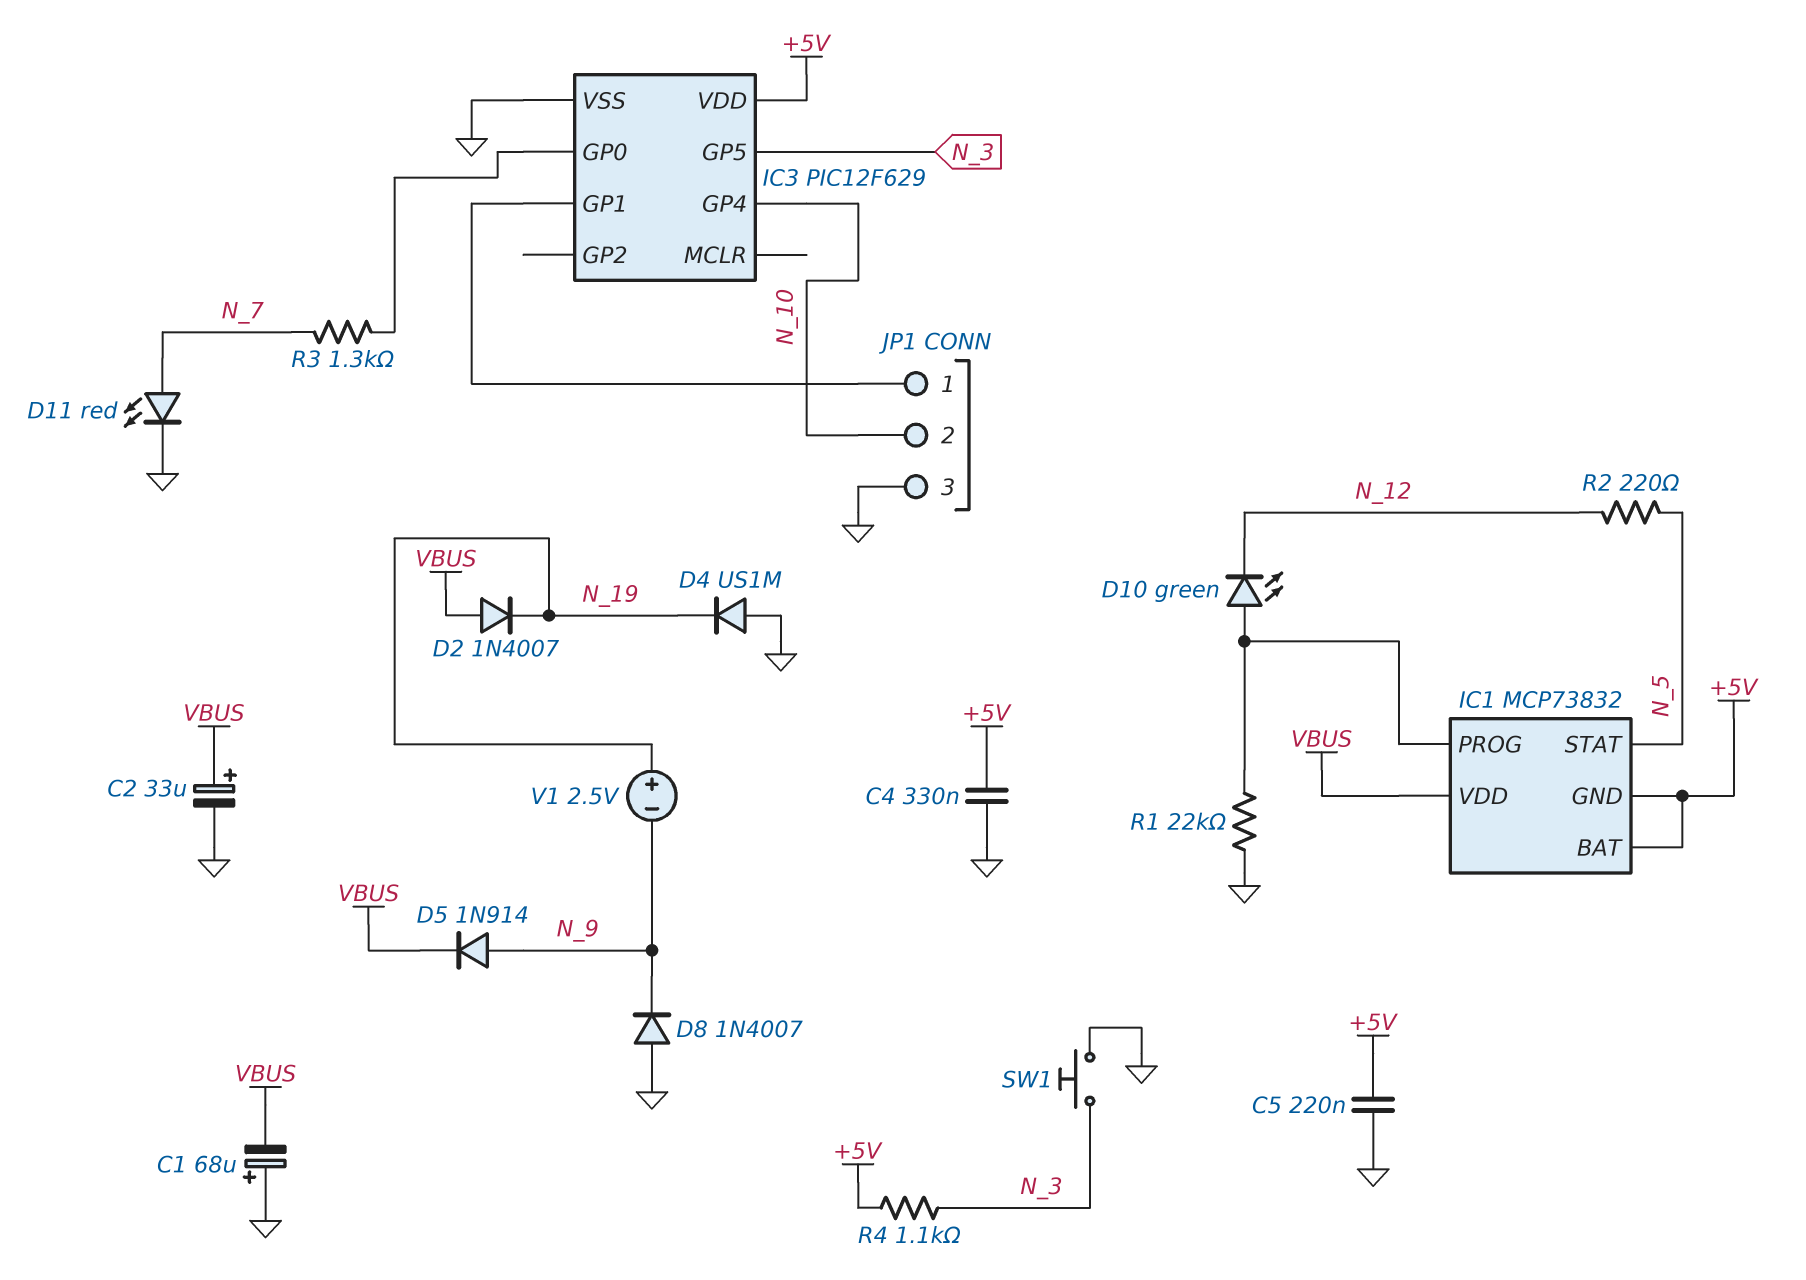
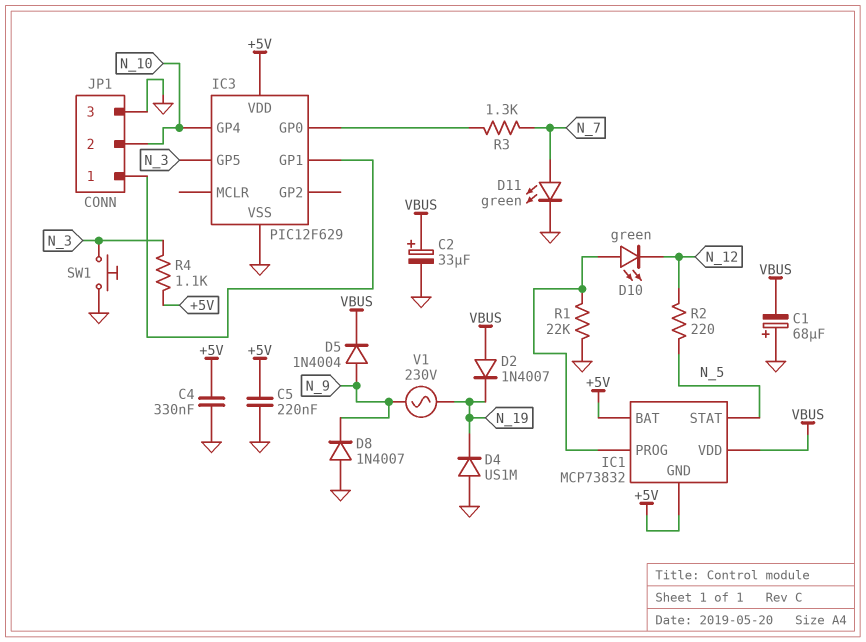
D5: diode 1N914 (A N_9, K VBUS) -> diode 1N4004 (A N_9, K VBUS)
D11: LED red (A N_7, K GND) -> LED green (A N_7, K GND)
V1: 2.5V (plus N_19, minus N_9) -> AC 230V (N_9, N_19)

